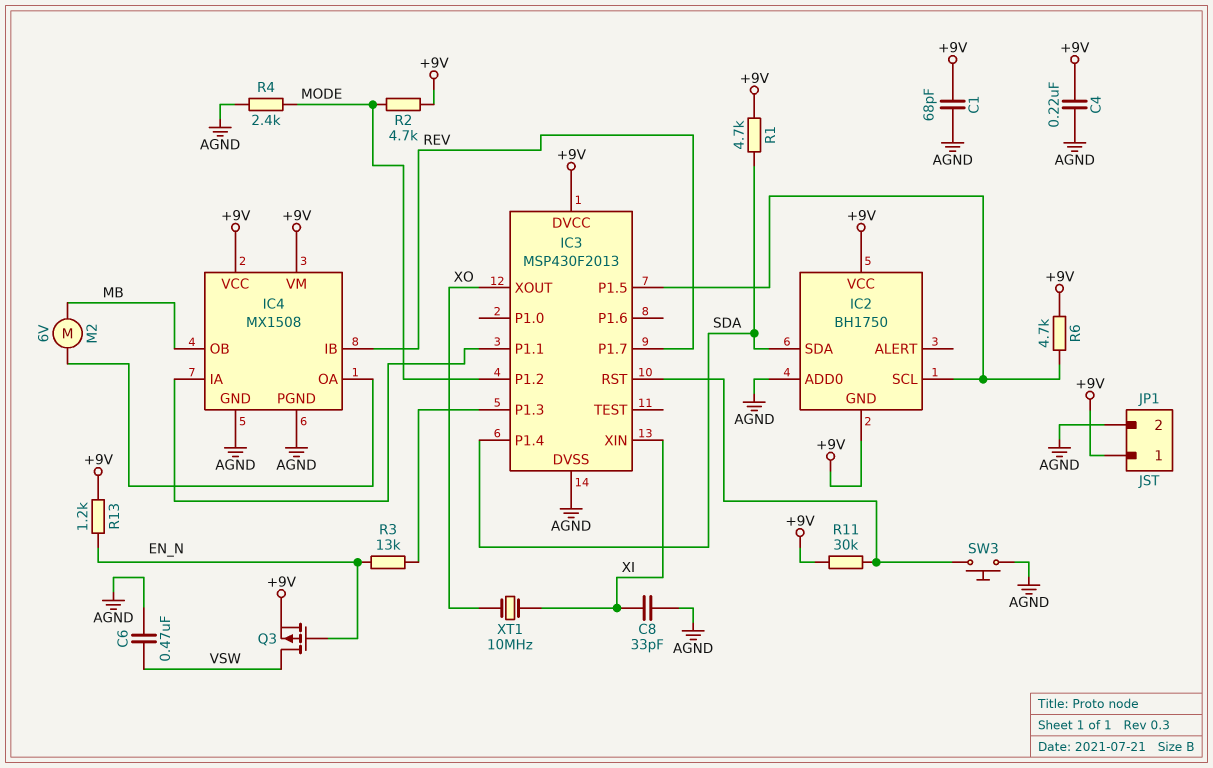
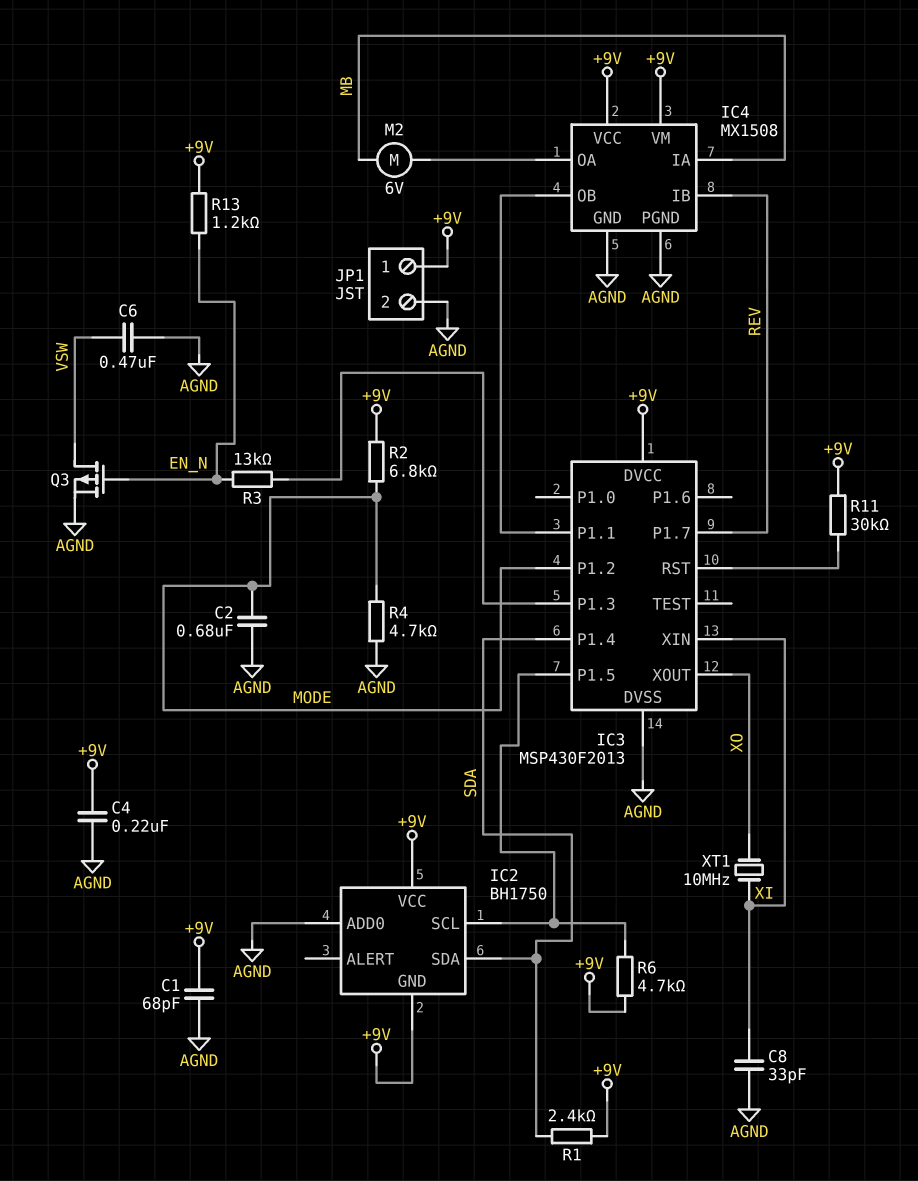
C2: none -> 680nF (AGND, MODE)
IC4 pin IA: IC3/P1.1 -> MB
IC4 pin OB: MB -> IC3/P1.1
Q3: PMOS (G EN_N, D VSW, S +9V) -> PMOS (G EN_N, D VSW, S AGND)
R1: 4.7k (+9V, SDA) -> 2.4k (+9V, SDA)
R2: 4.7k (+9V, MODE) -> 6.8k (+9V, MODE)
R4: 2.4k (AGND, MODE) -> 4.7k (AGND, MODE)
SW3: button (AGND, IC3/RST) -> none

